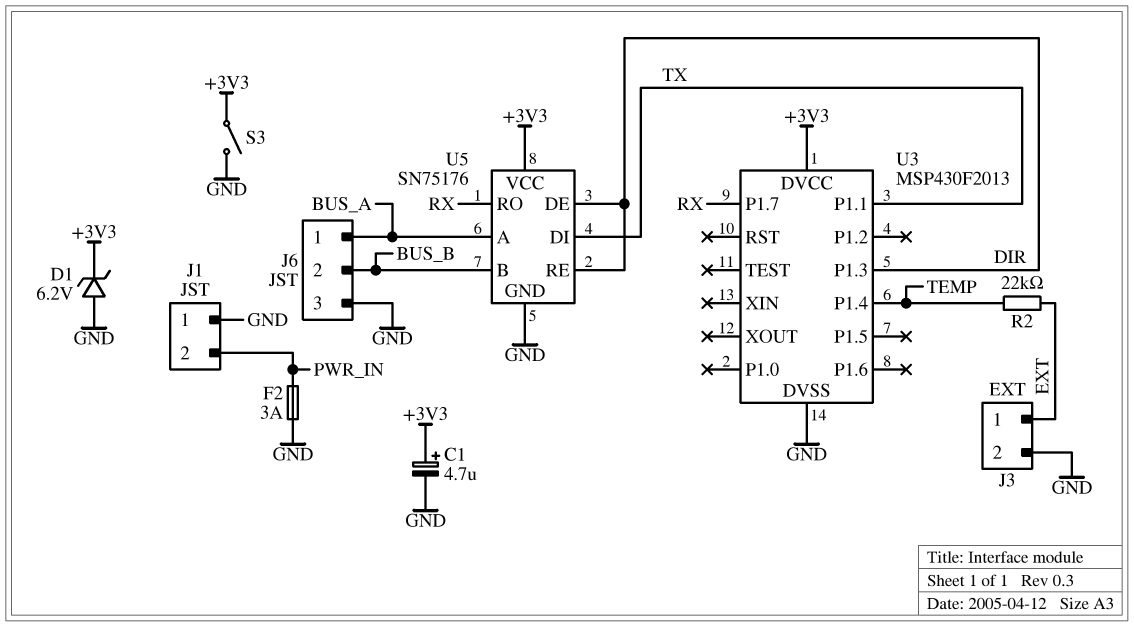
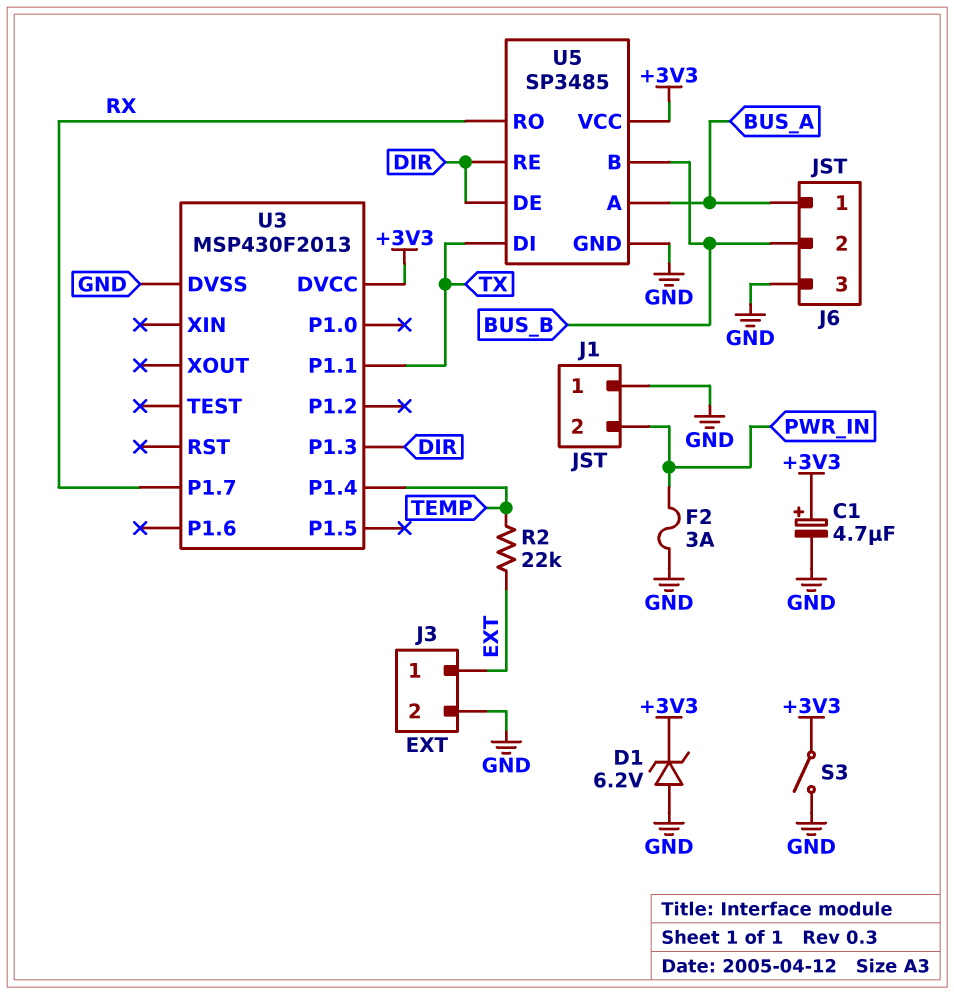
U5: SN75176 -> SP3485

